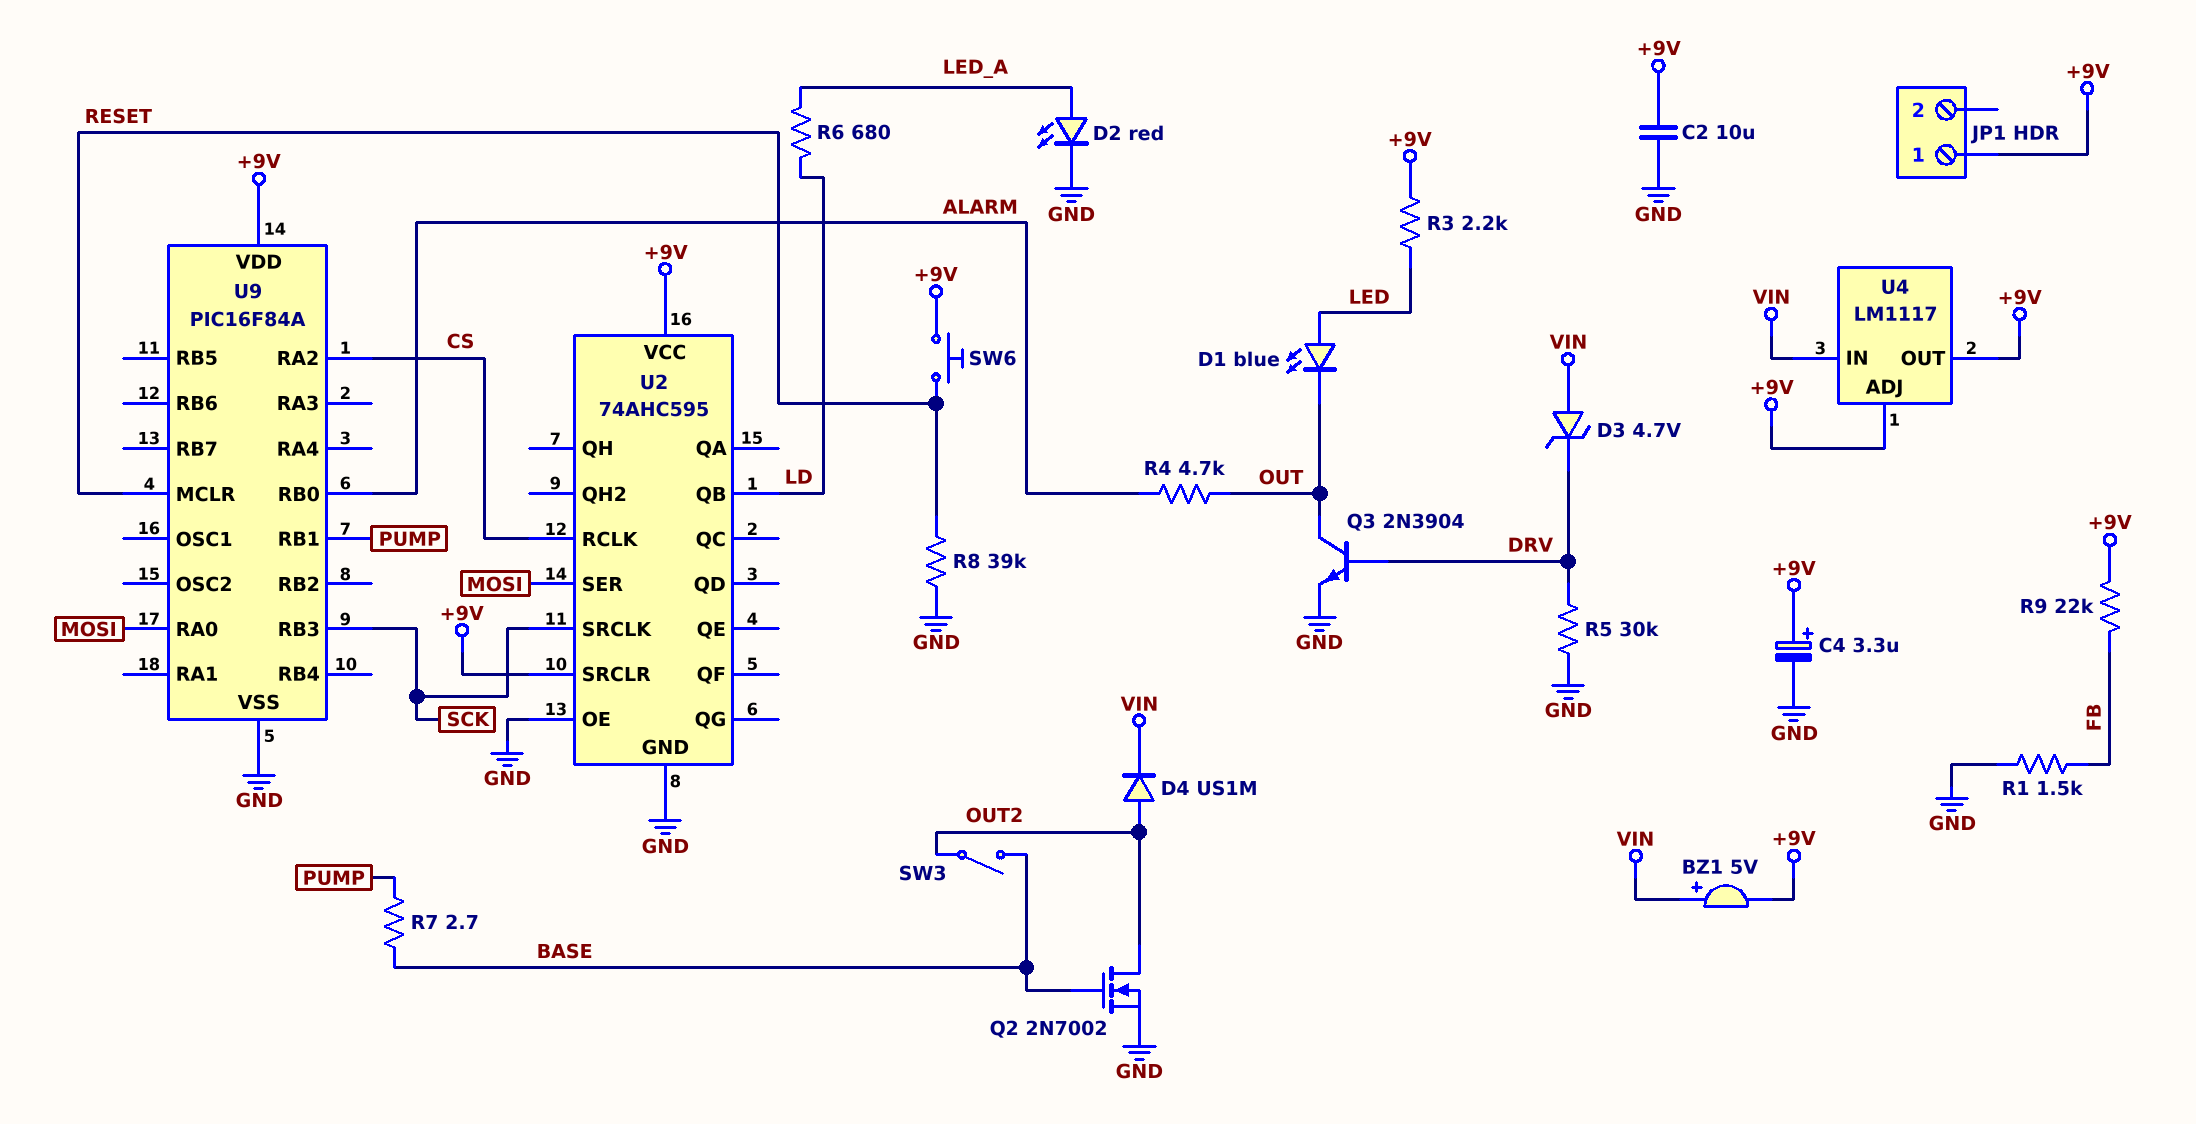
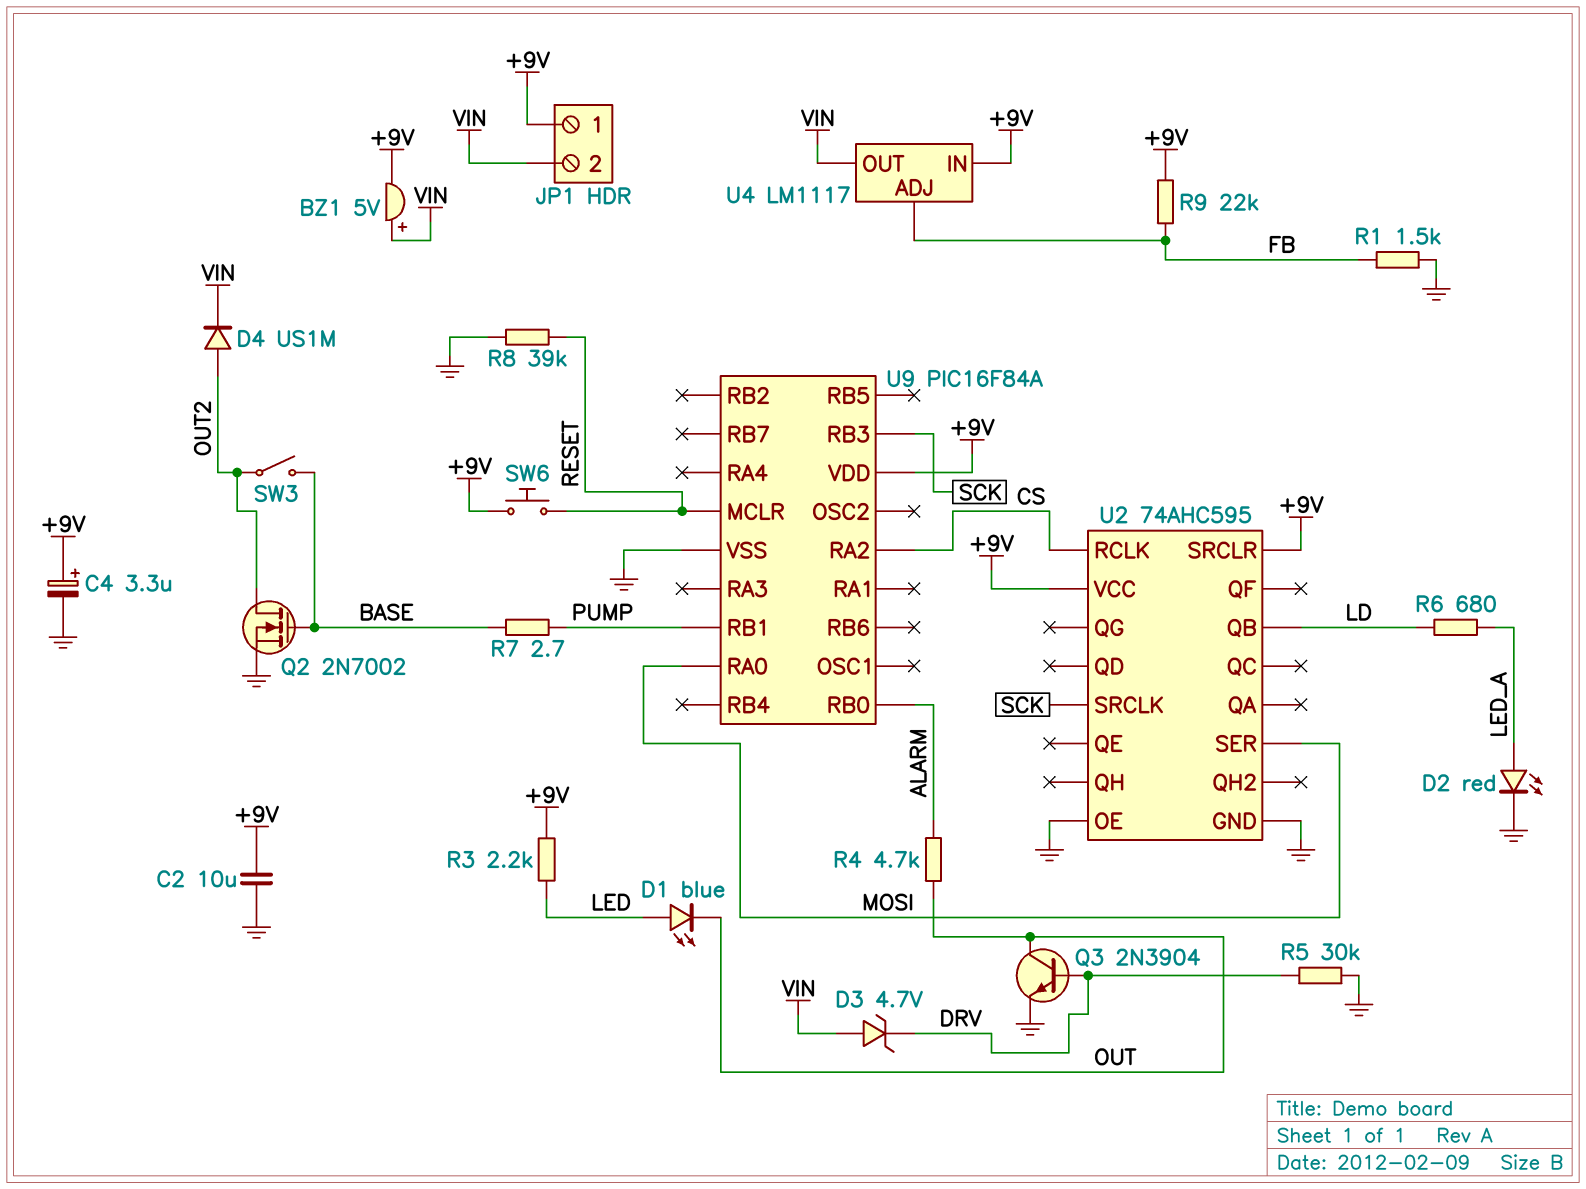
JP1 pin 2: none -> VIN
U4 pin ADJ: +9V -> FB
U4 pin IN: VIN -> +9V
U4 pin OUT: +9V -> VIN

